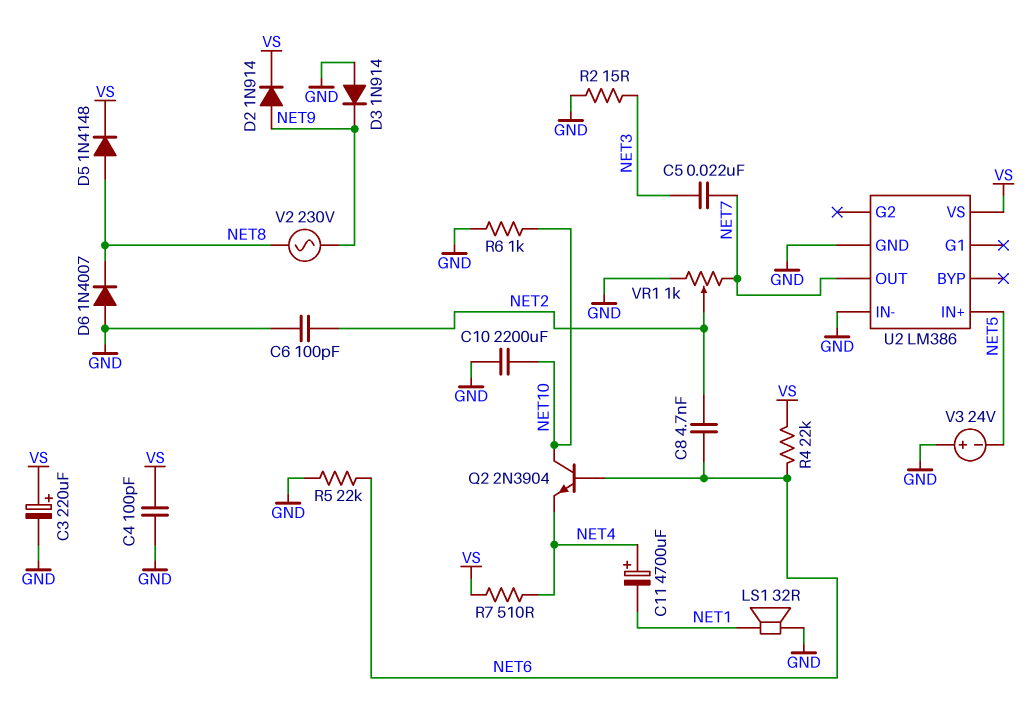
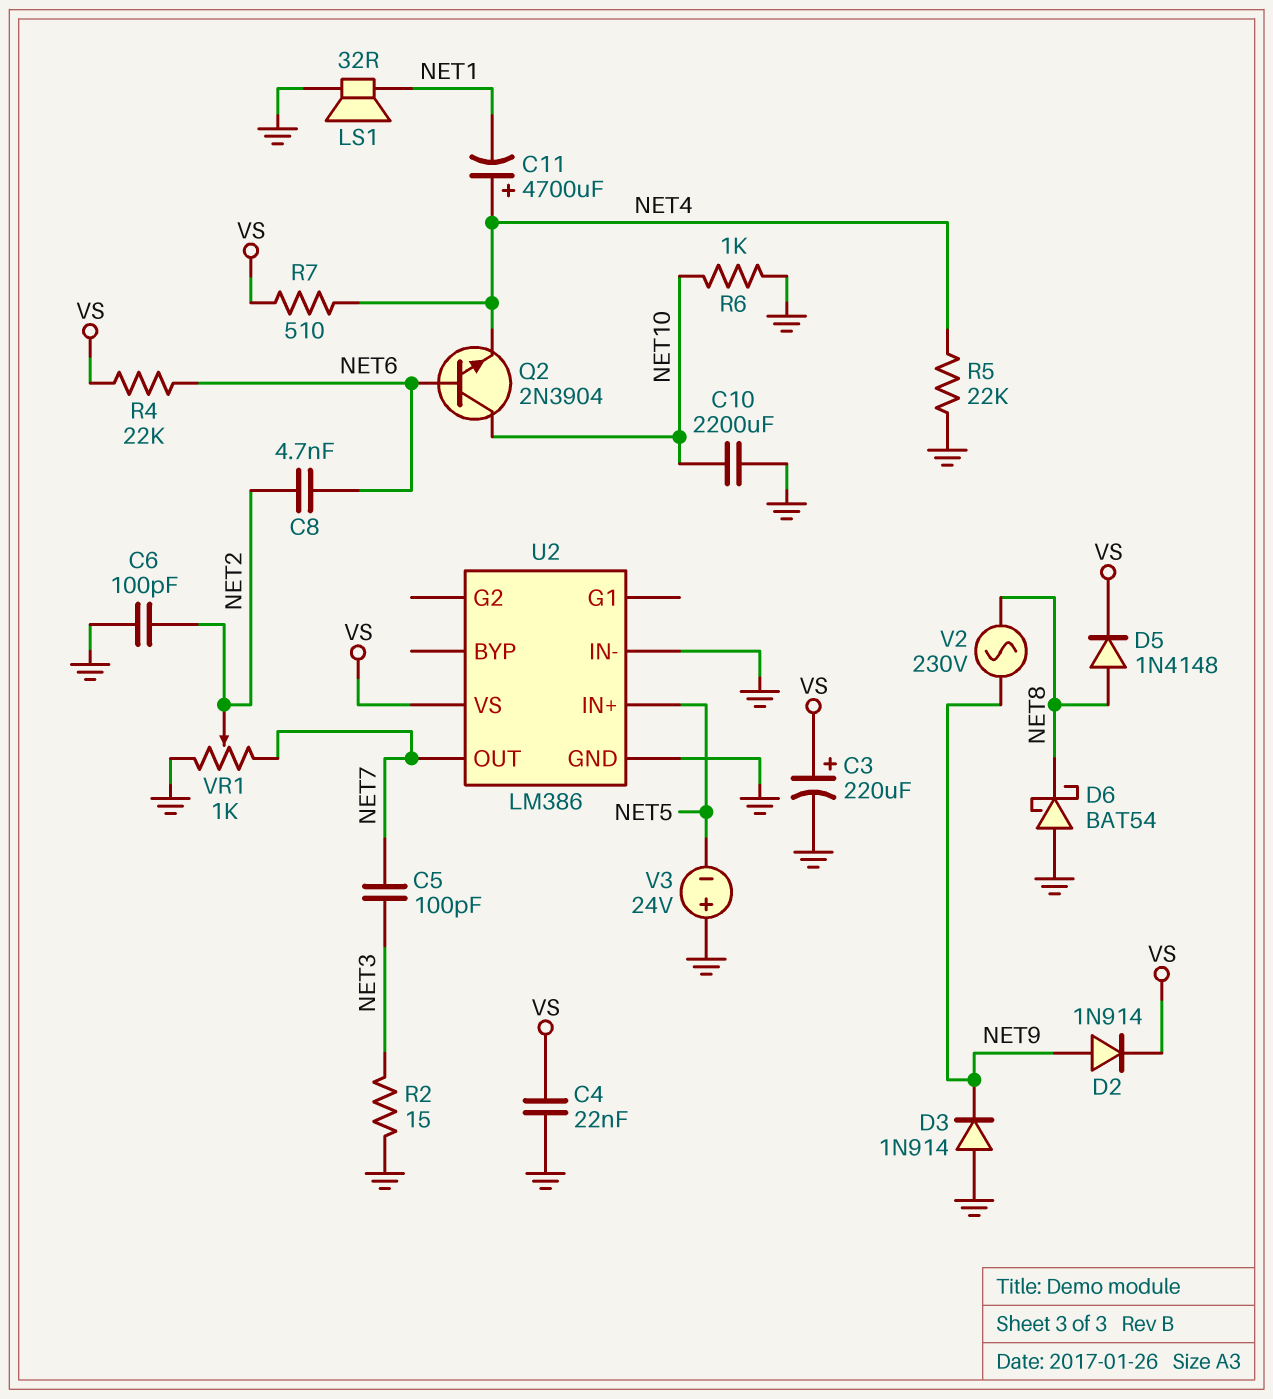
C4: 100pF (GND, VS) -> 22nF (GND, VS)
C5: 22nF (NET3, NET7) -> 100pF (NET3, NET7)
D6: diode 1N4007 (A GND, K NET8) -> schottky BAT54 (A GND, K NET8)
R5: 22k (GND, NET6) -> 22k (GND, NET4)

